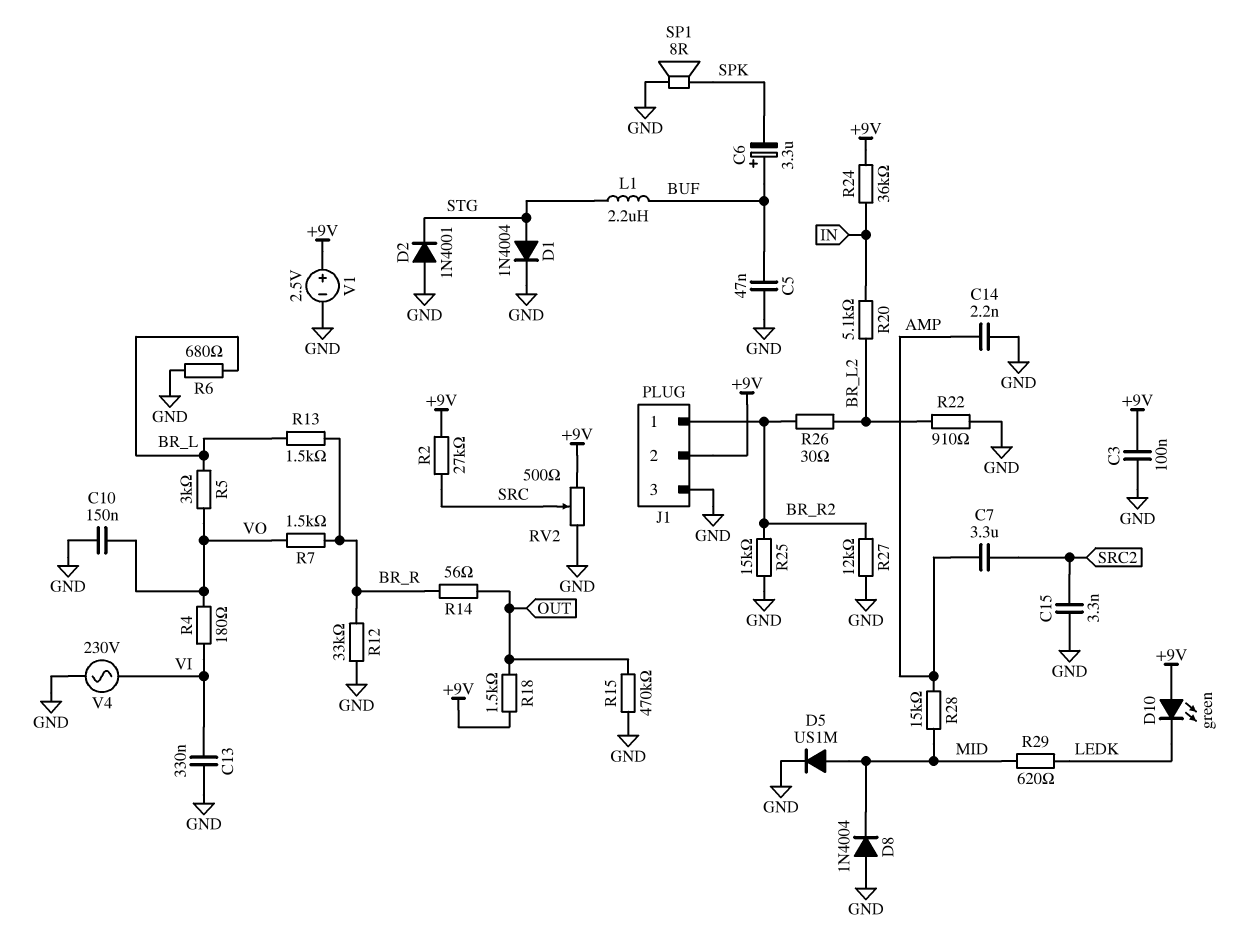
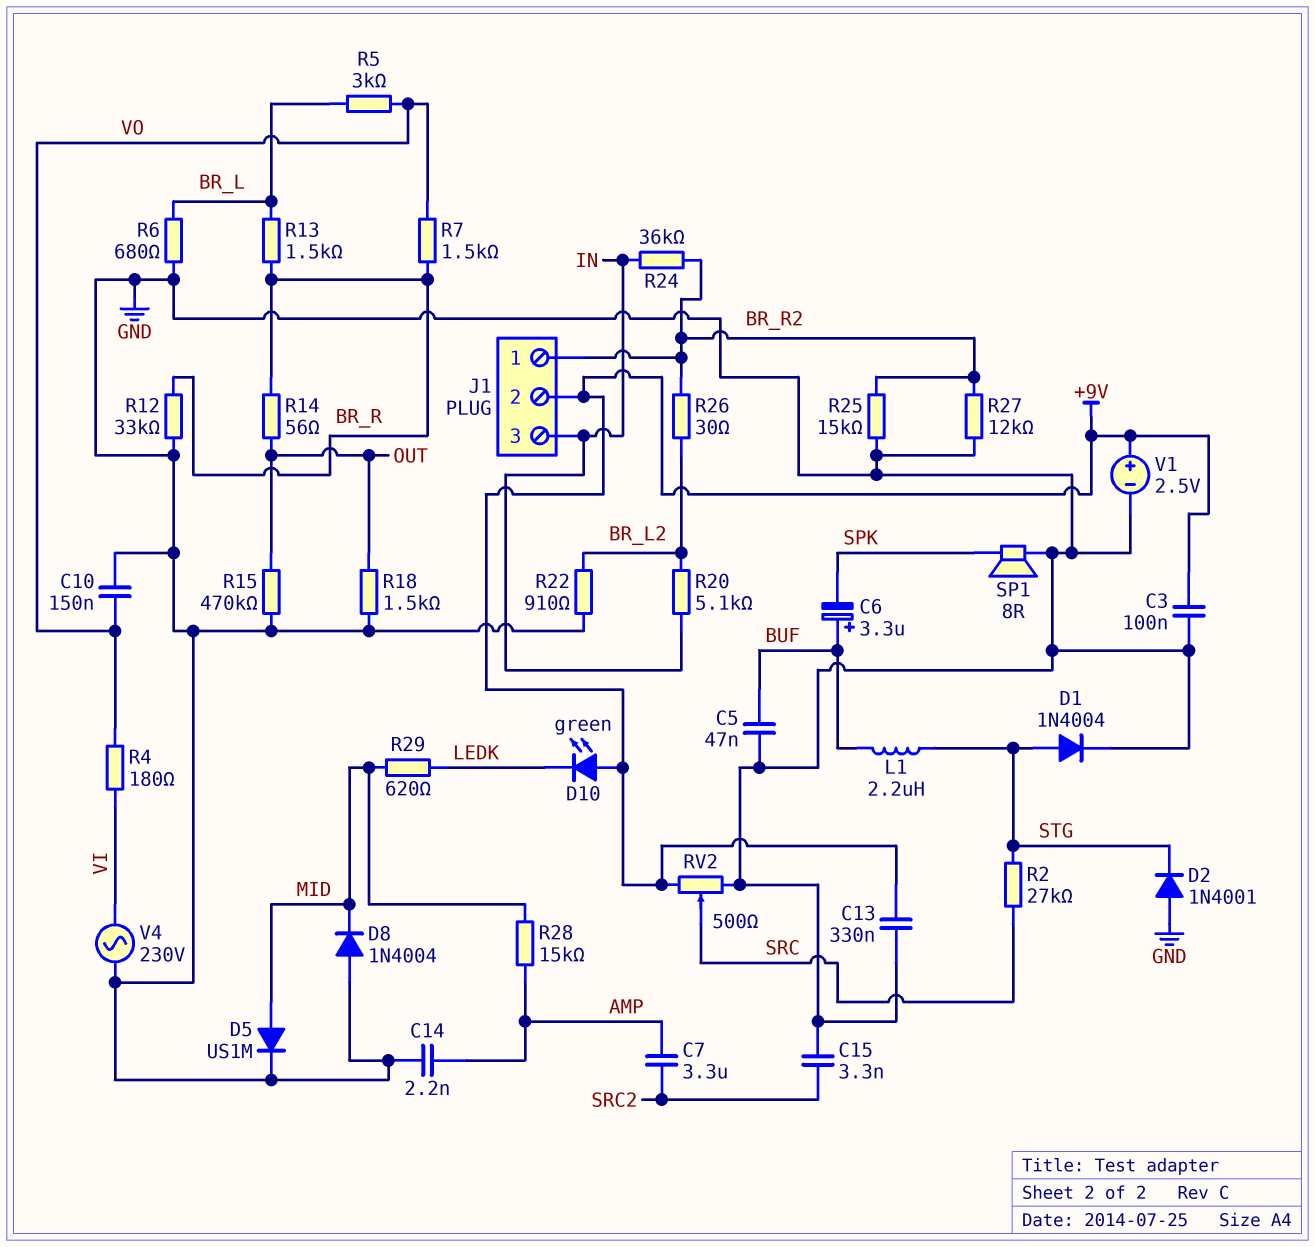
C13: 330nF (GND, VI) -> 330nF (+9V, GND)
J1 pin 3: GND -> IN
R2: 27k (+9V, SRC) -> 27k (SRC, STG)
R18: 1.5k (+9V, OUT) -> 1.5k (GND, OUT)
R24: 36k (+9V, IN) -> 36k (BR_R2, IN)

